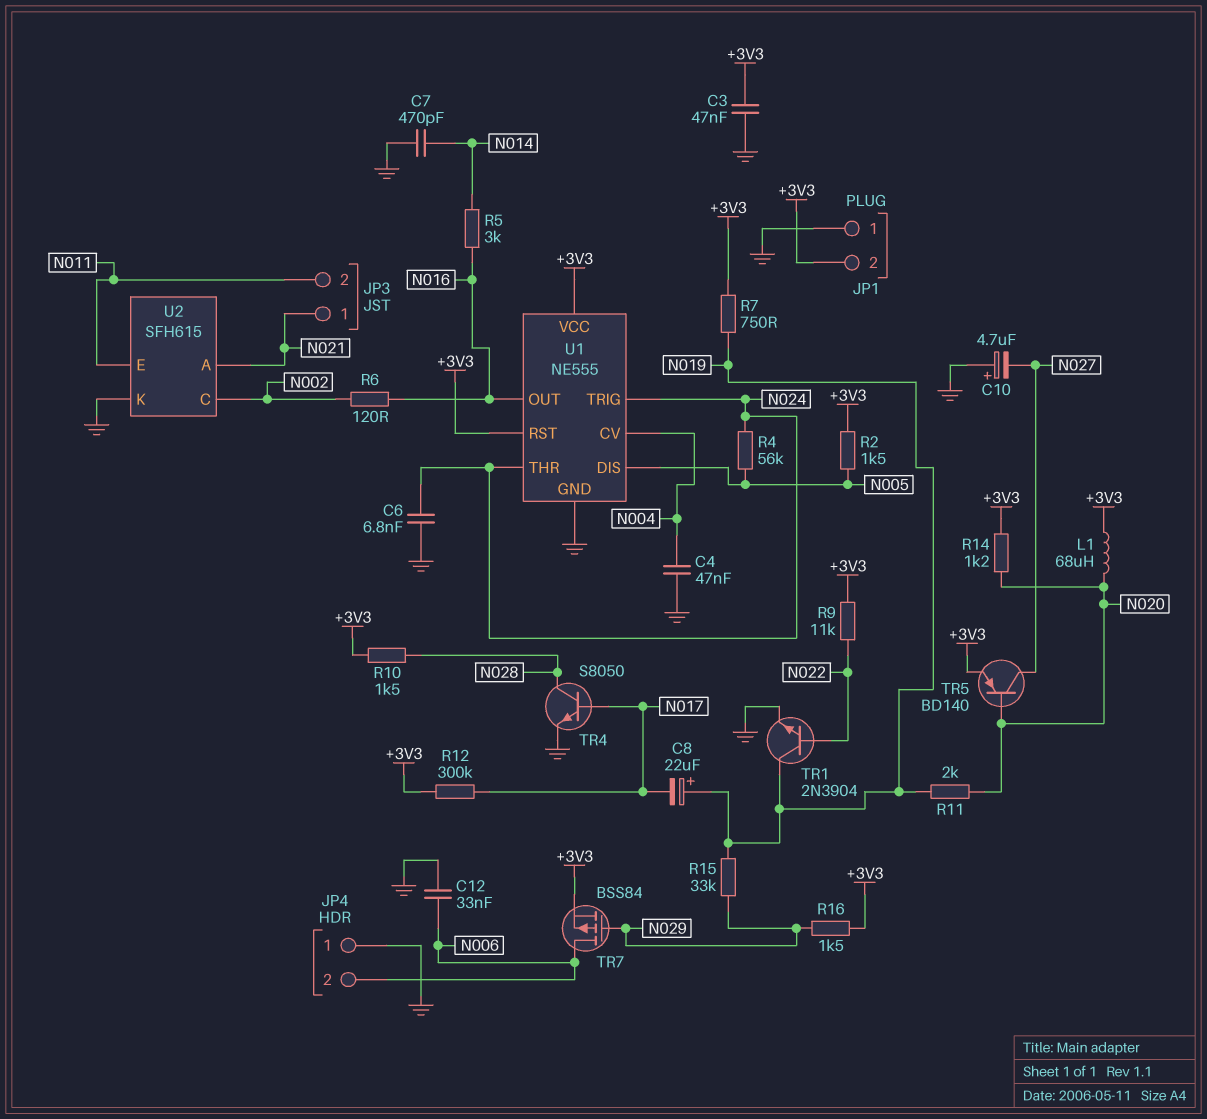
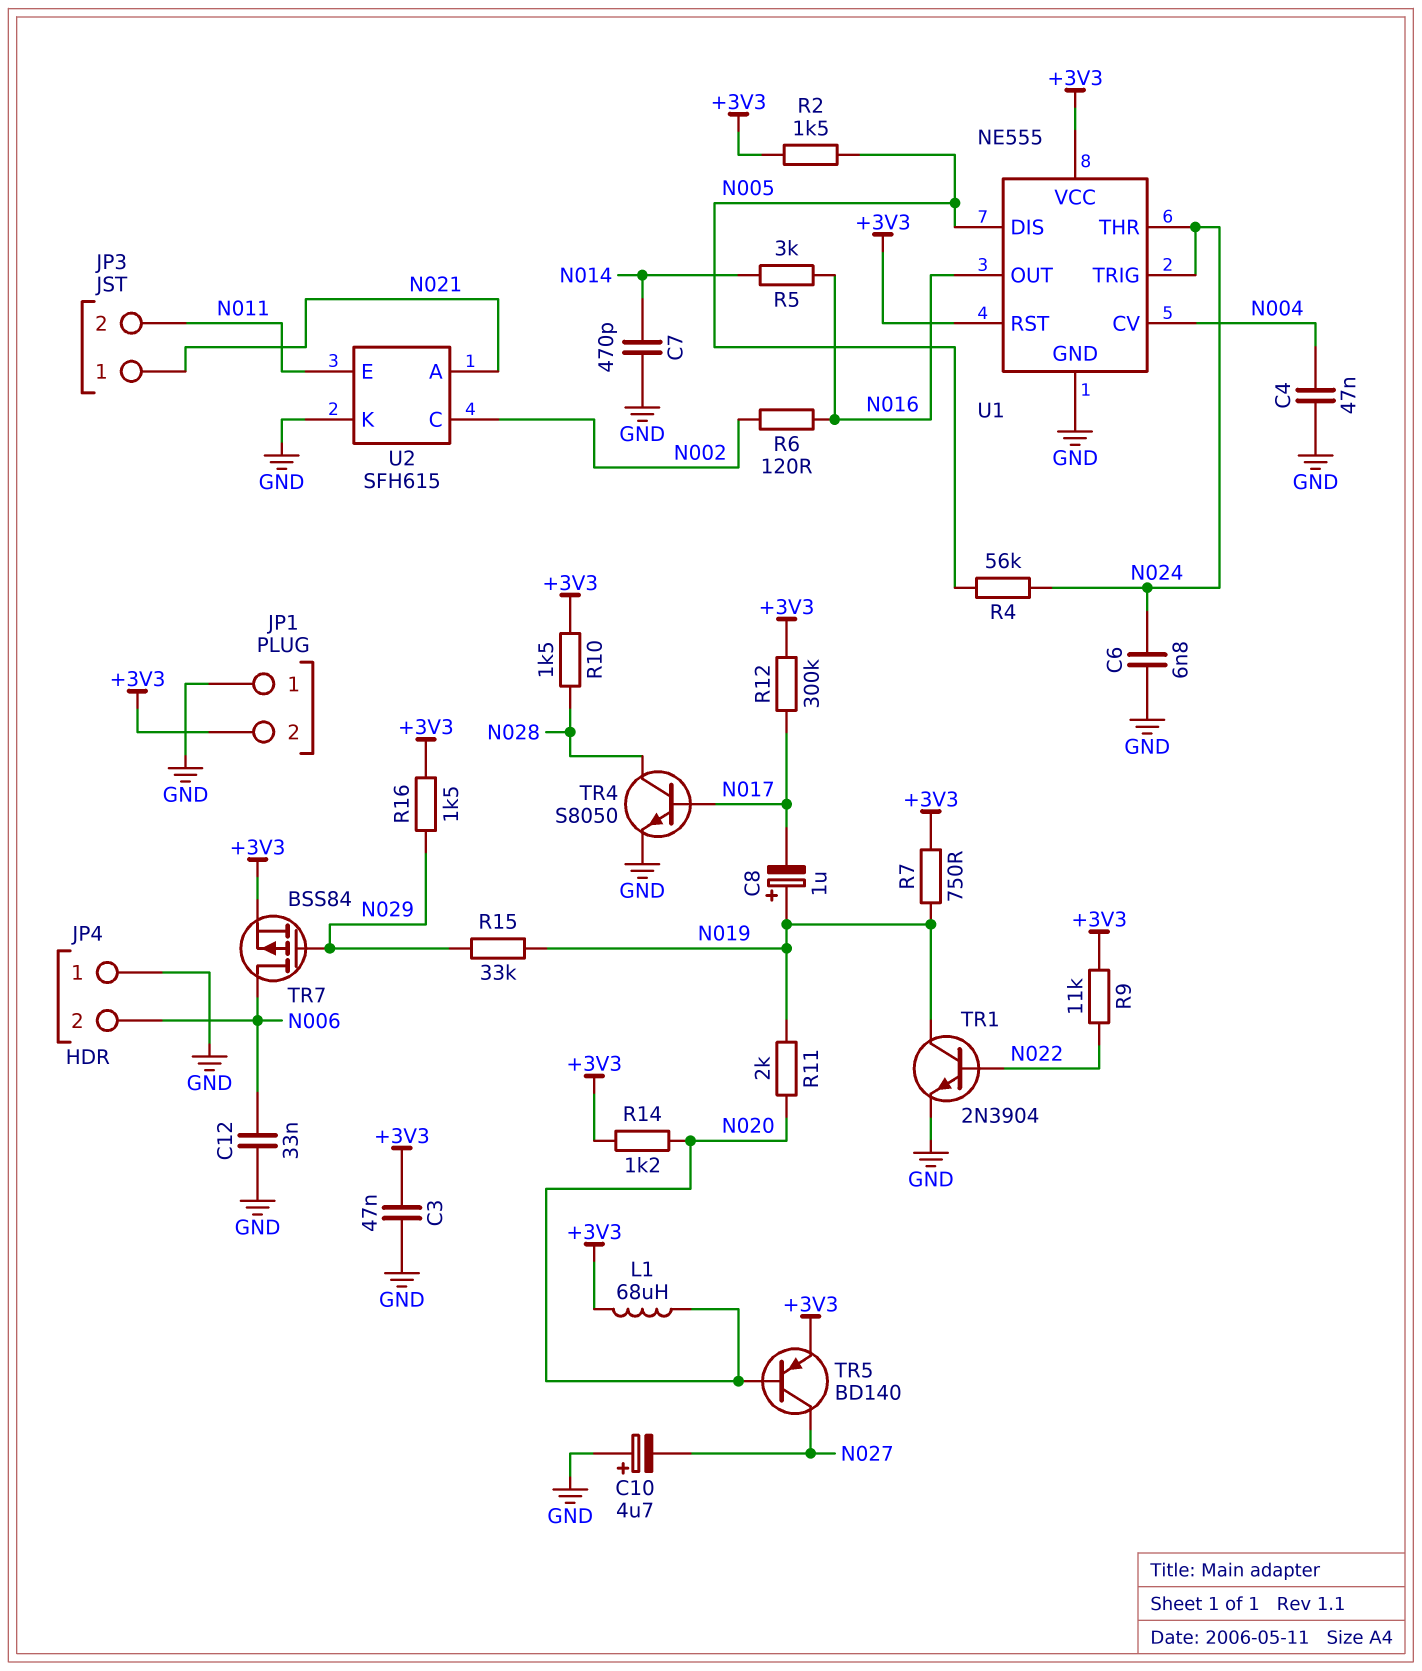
C8: 22uF (plus N019, minus N017) -> 1uF (plus N019, minus N017)

